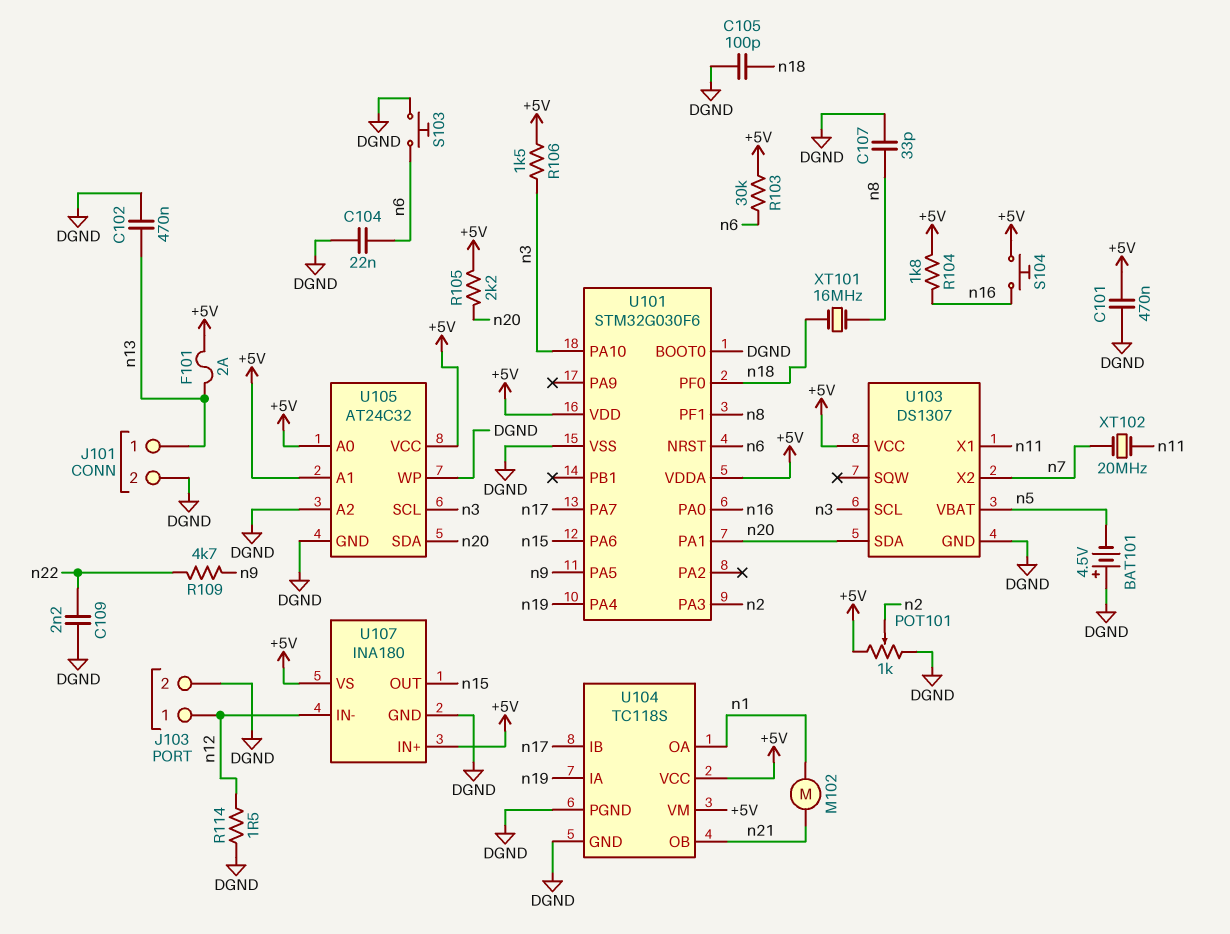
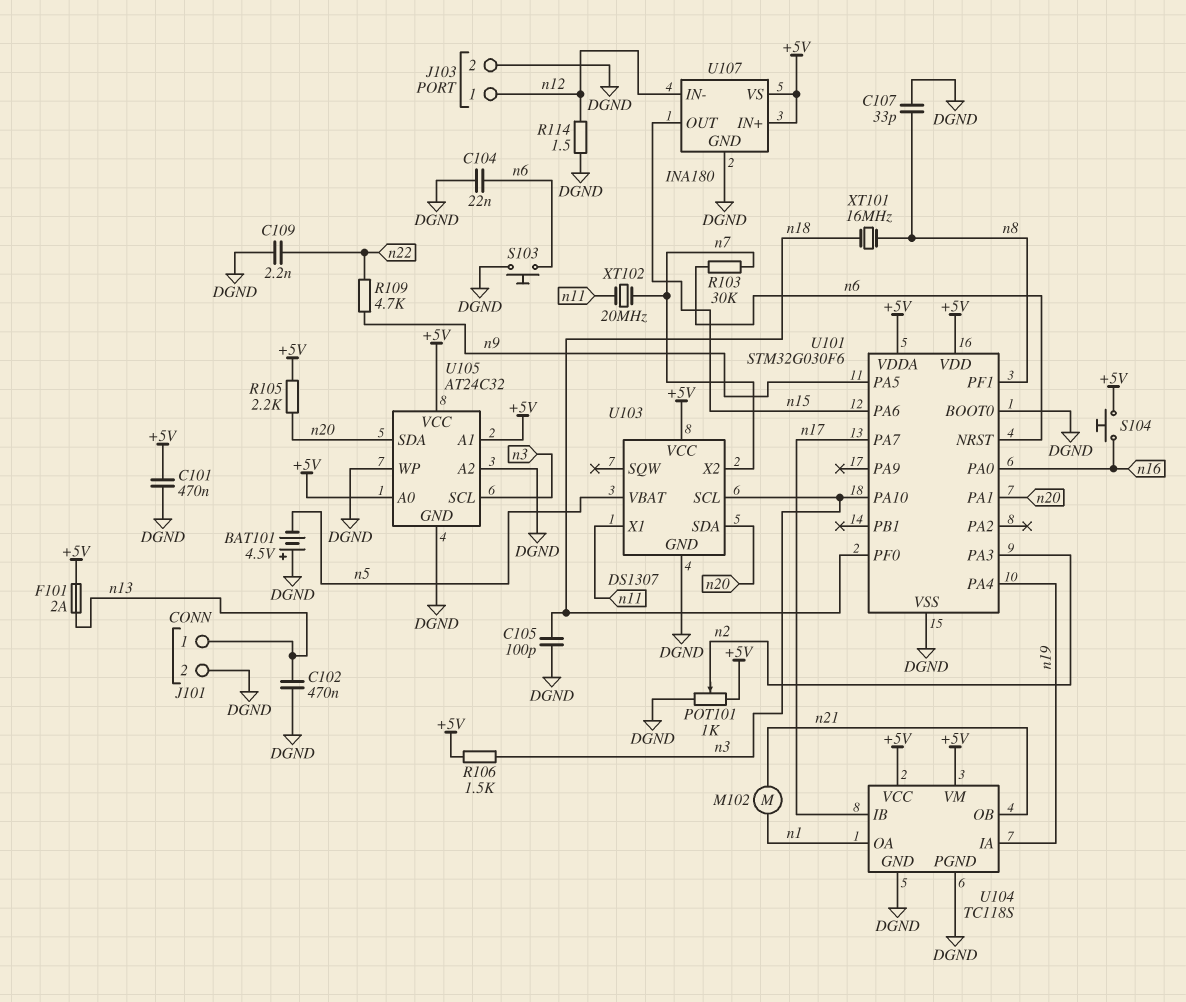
R103: 30k (+5V, n6) -> 30k (n6, n7)
R104: 1.8k (+5V, n16) -> none

